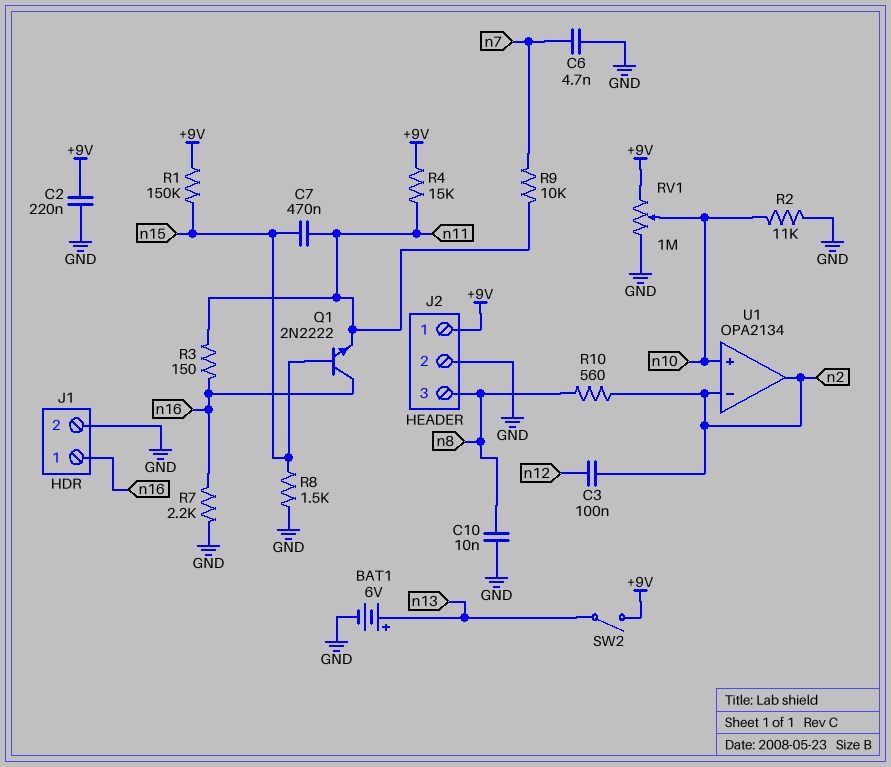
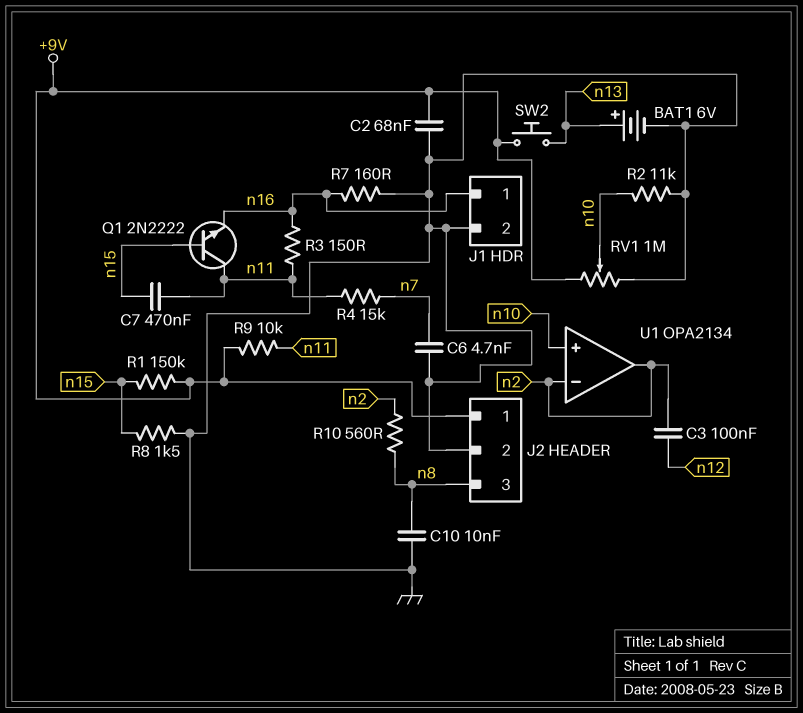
C2: 220nF (+9V, GND) -> 68nF (+9V, GND)
Q1: NPN 2N2222 (B n15, C n16, E n11) -> NPN 2N2222 (B n15, C n11, E n16)
R4: 15k (+9V, n11) -> 15k (n7, n11)
R7: 2.2k (GND, n16) -> 160 (GND, n16)
R9: 10k (n7, n11) -> 10k (+9V, n11)
SW2: switch (+9V, n13) -> button (+9V, n13)

